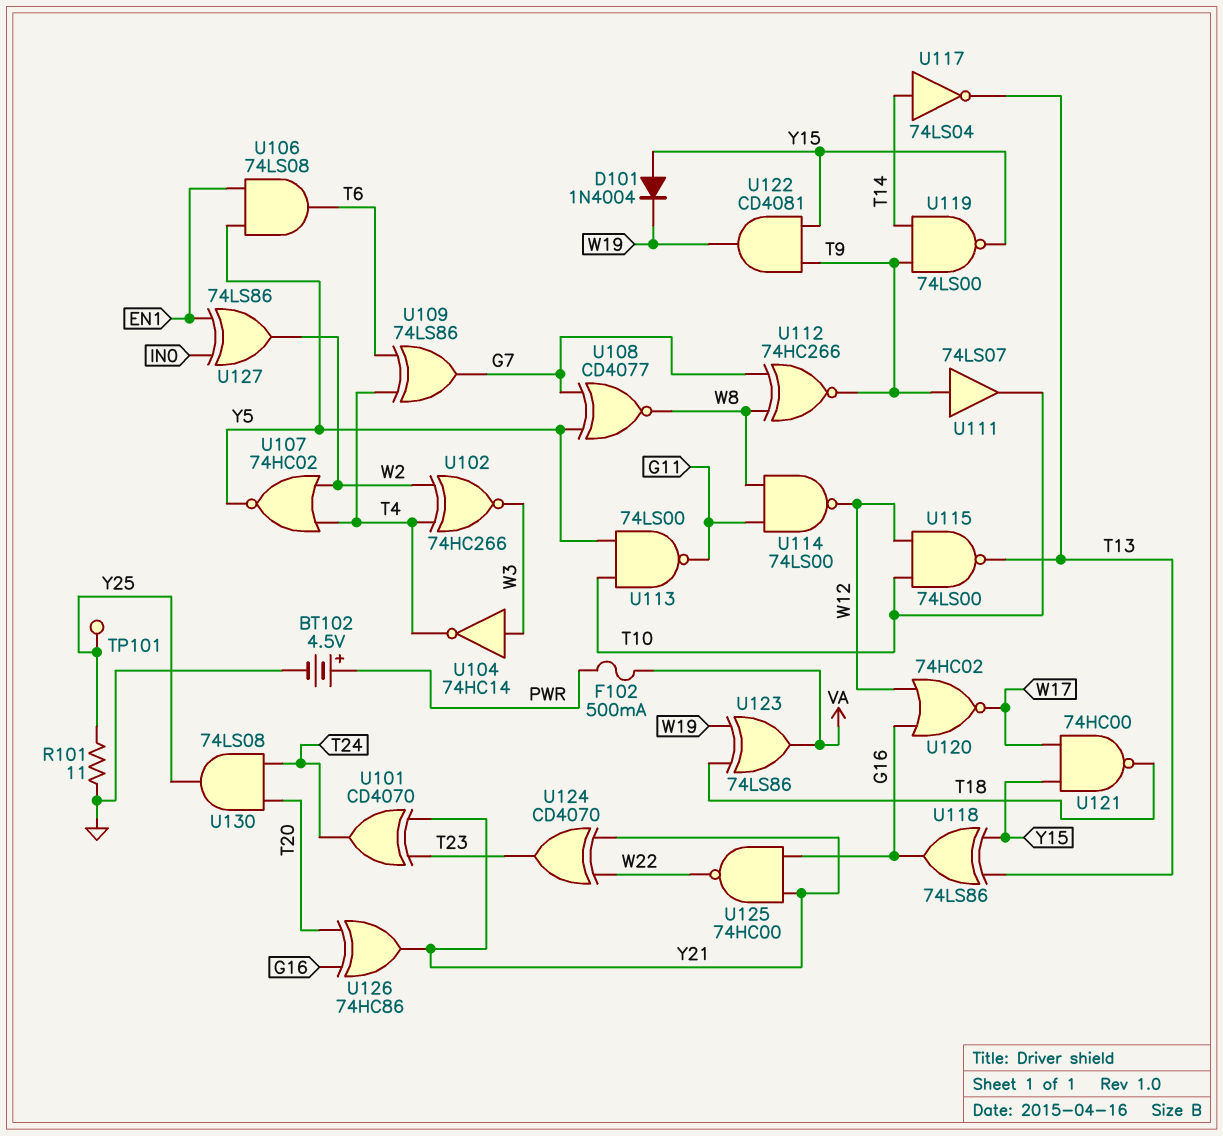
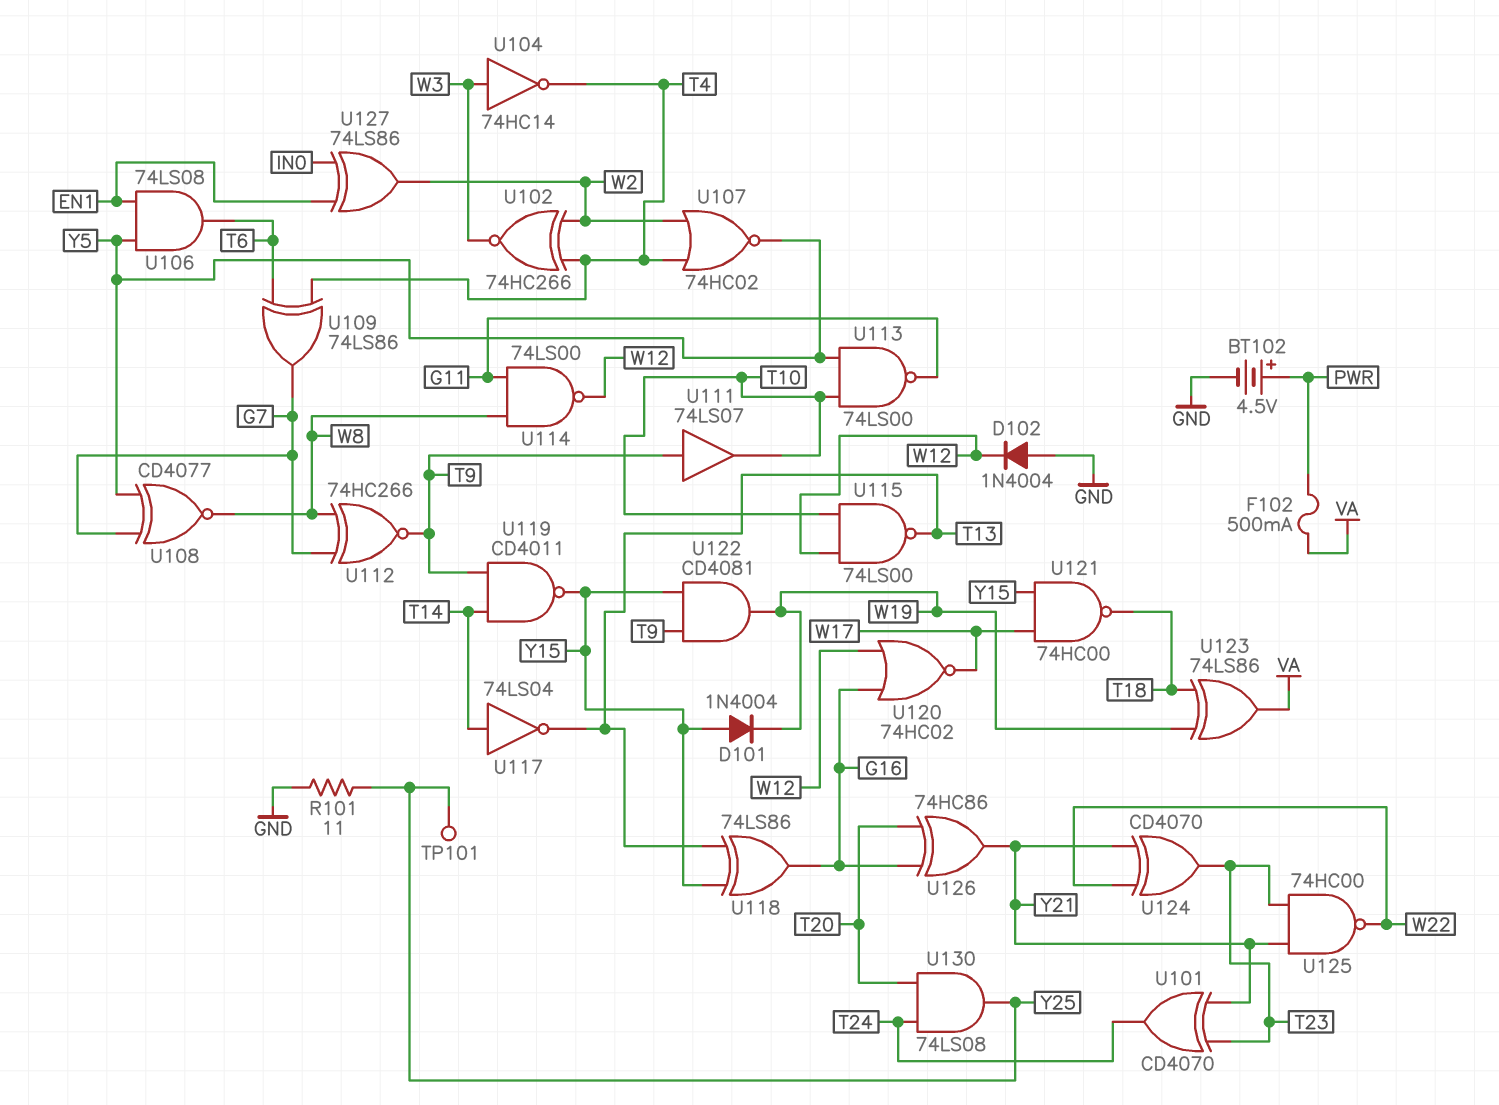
D102: none -> diode 1N4004 (A GND, K W12)
U119: NAND 74LS00 (in T9, in T14, out Y15) -> NAND CD4011 (in T9, in T14, out Y15)
U125: NAND 74HC00 (in G16, in Y21, out W22) -> NAND 74HC00 (in T23, in Y21, out W22)

